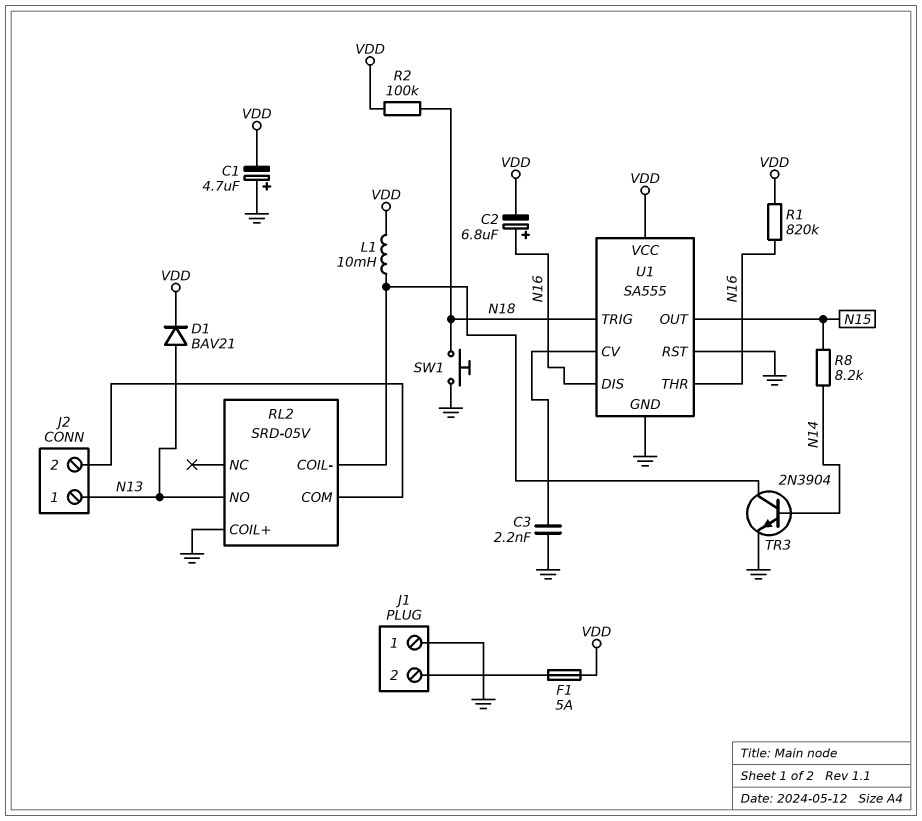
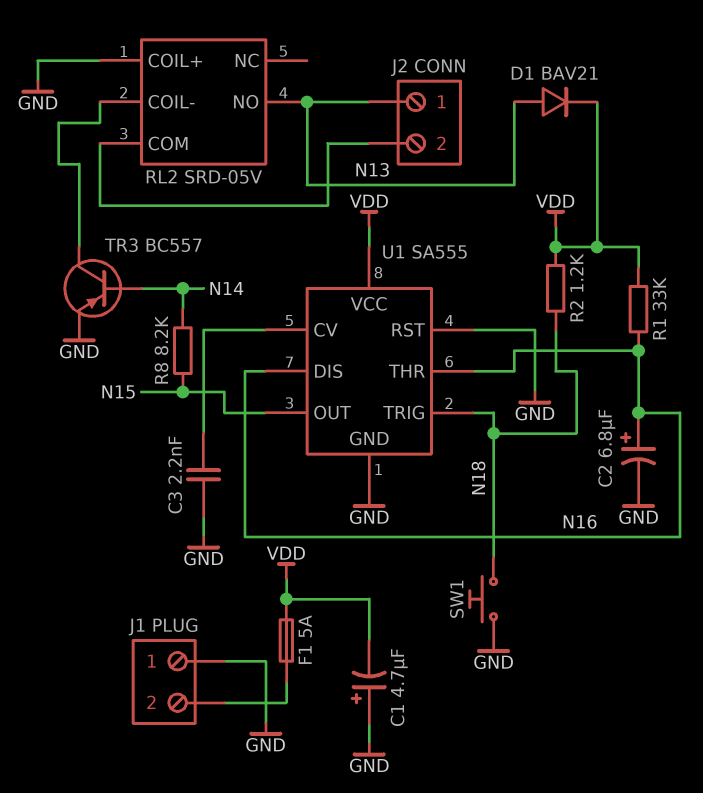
C2: 6.8uF (plus N16, minus VDD) -> 6.8uF (plus N16, minus GND)
L1: 10mH (RL2/COIL-, VDD) -> none
R1: 820k (N16, VDD) -> 33k (N16, VDD)
R2: 100k (N18, VDD) -> 1.2k (N18, VDD)
TR3: NPN 2N3904 (B N14, C RL2/COIL-, E GND) -> PNP BC557 (B N14, C RL2/COIL-, E GND)

